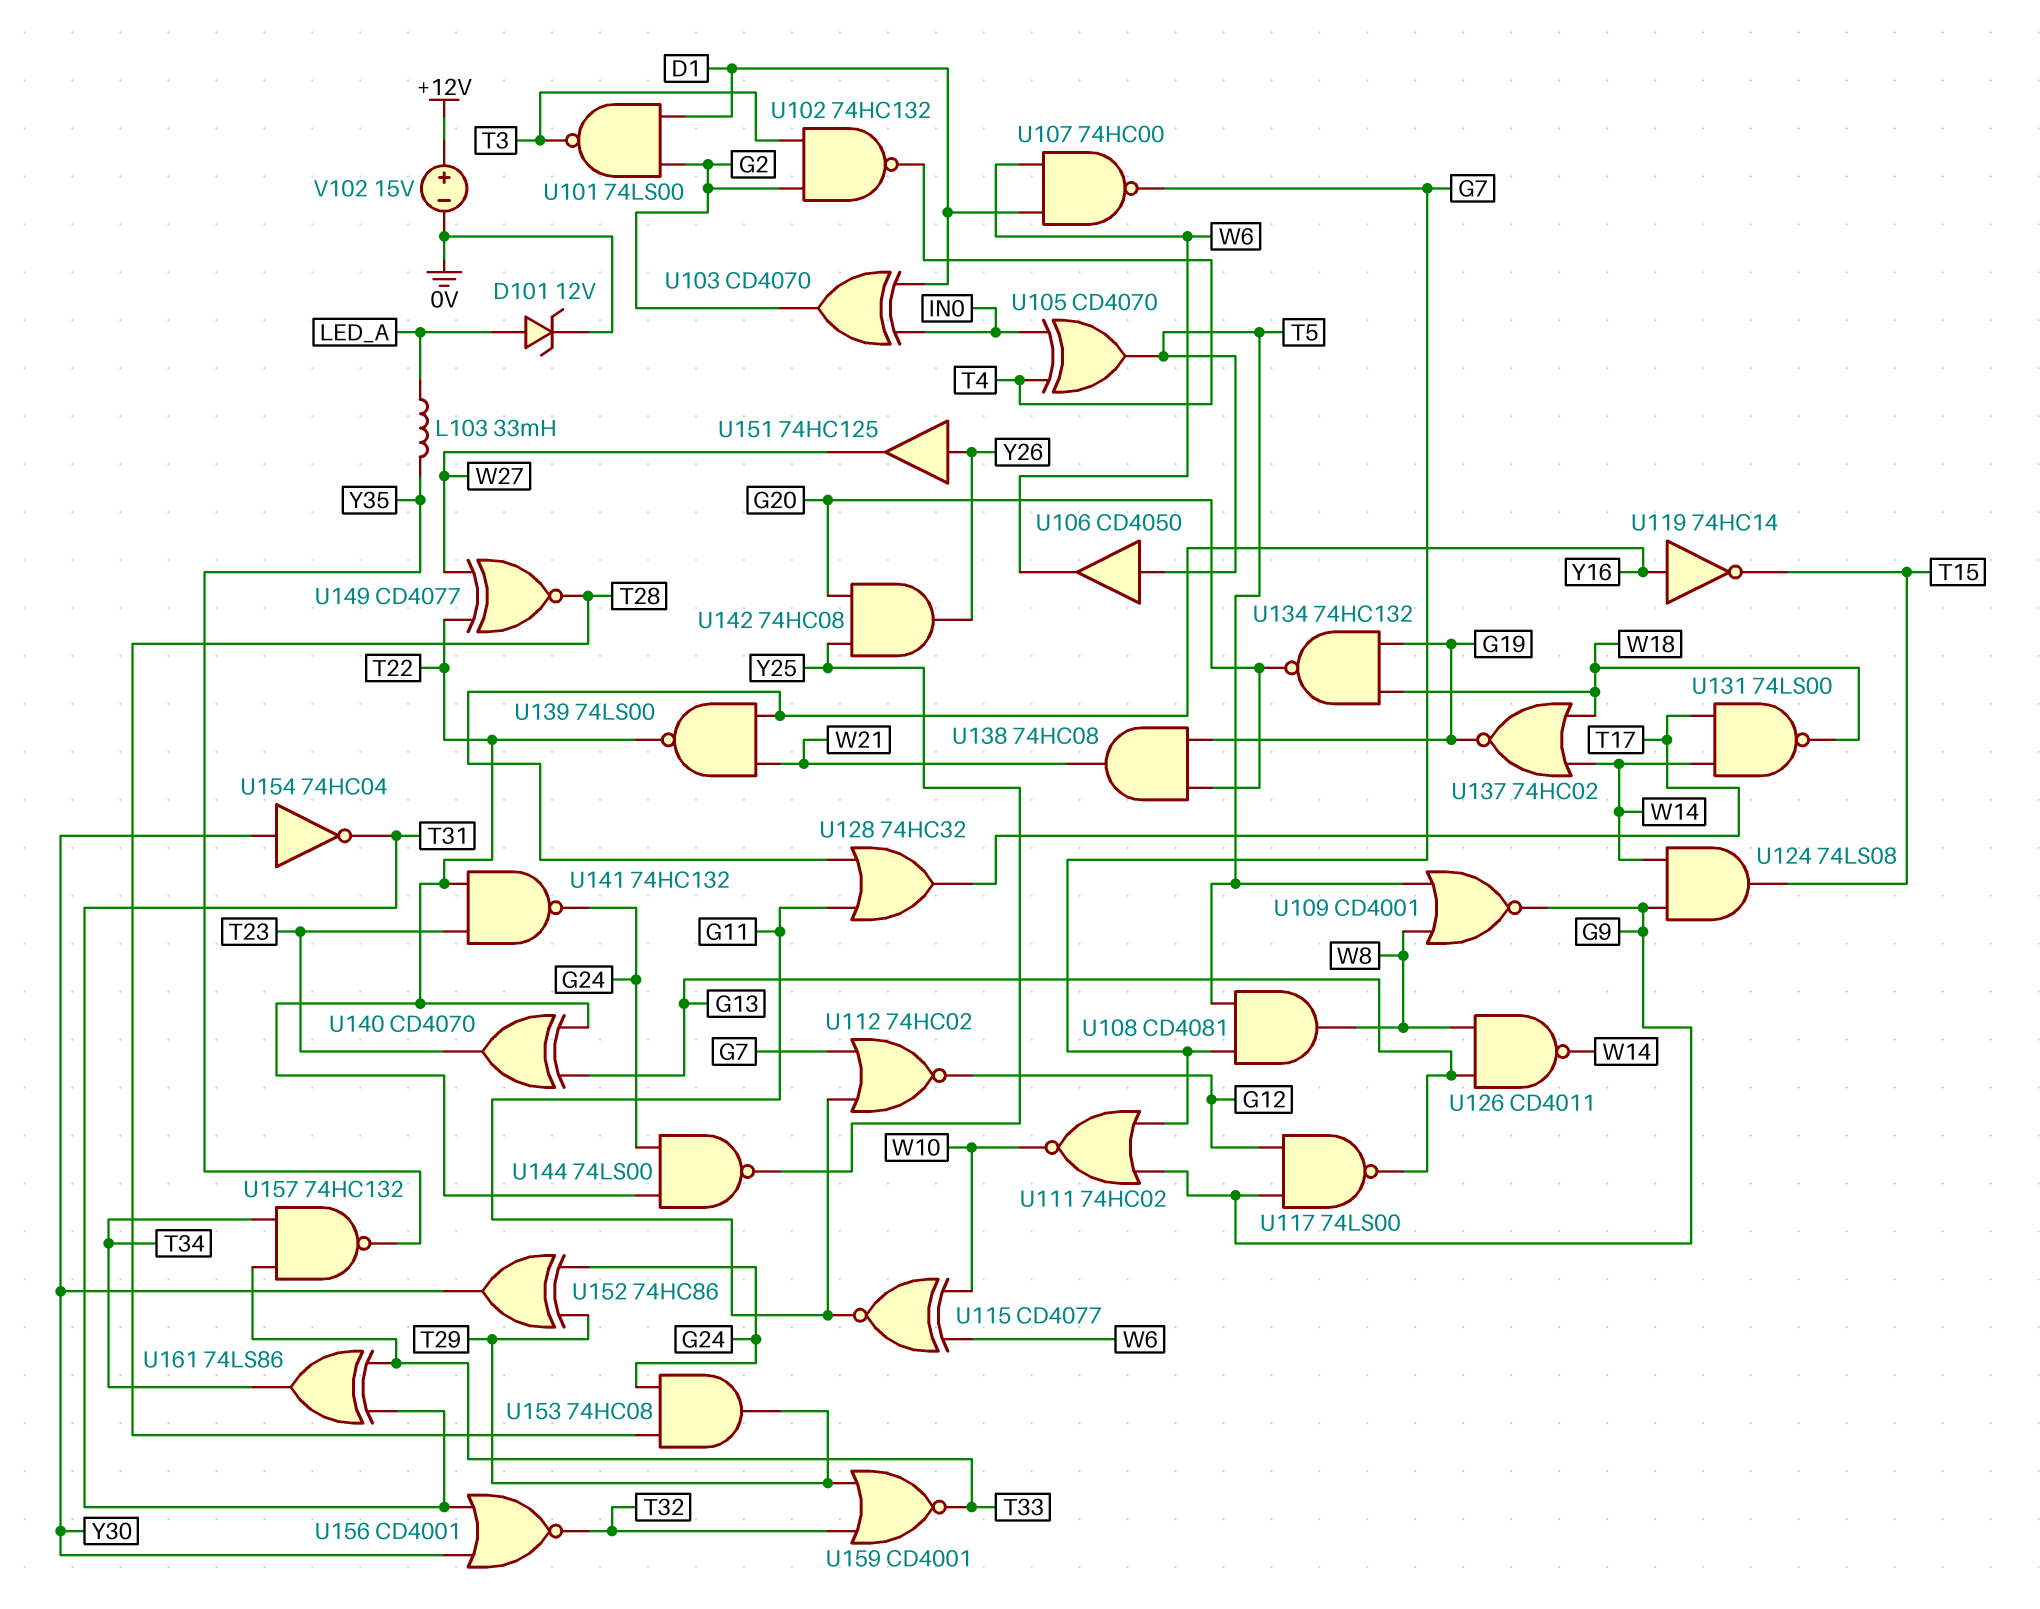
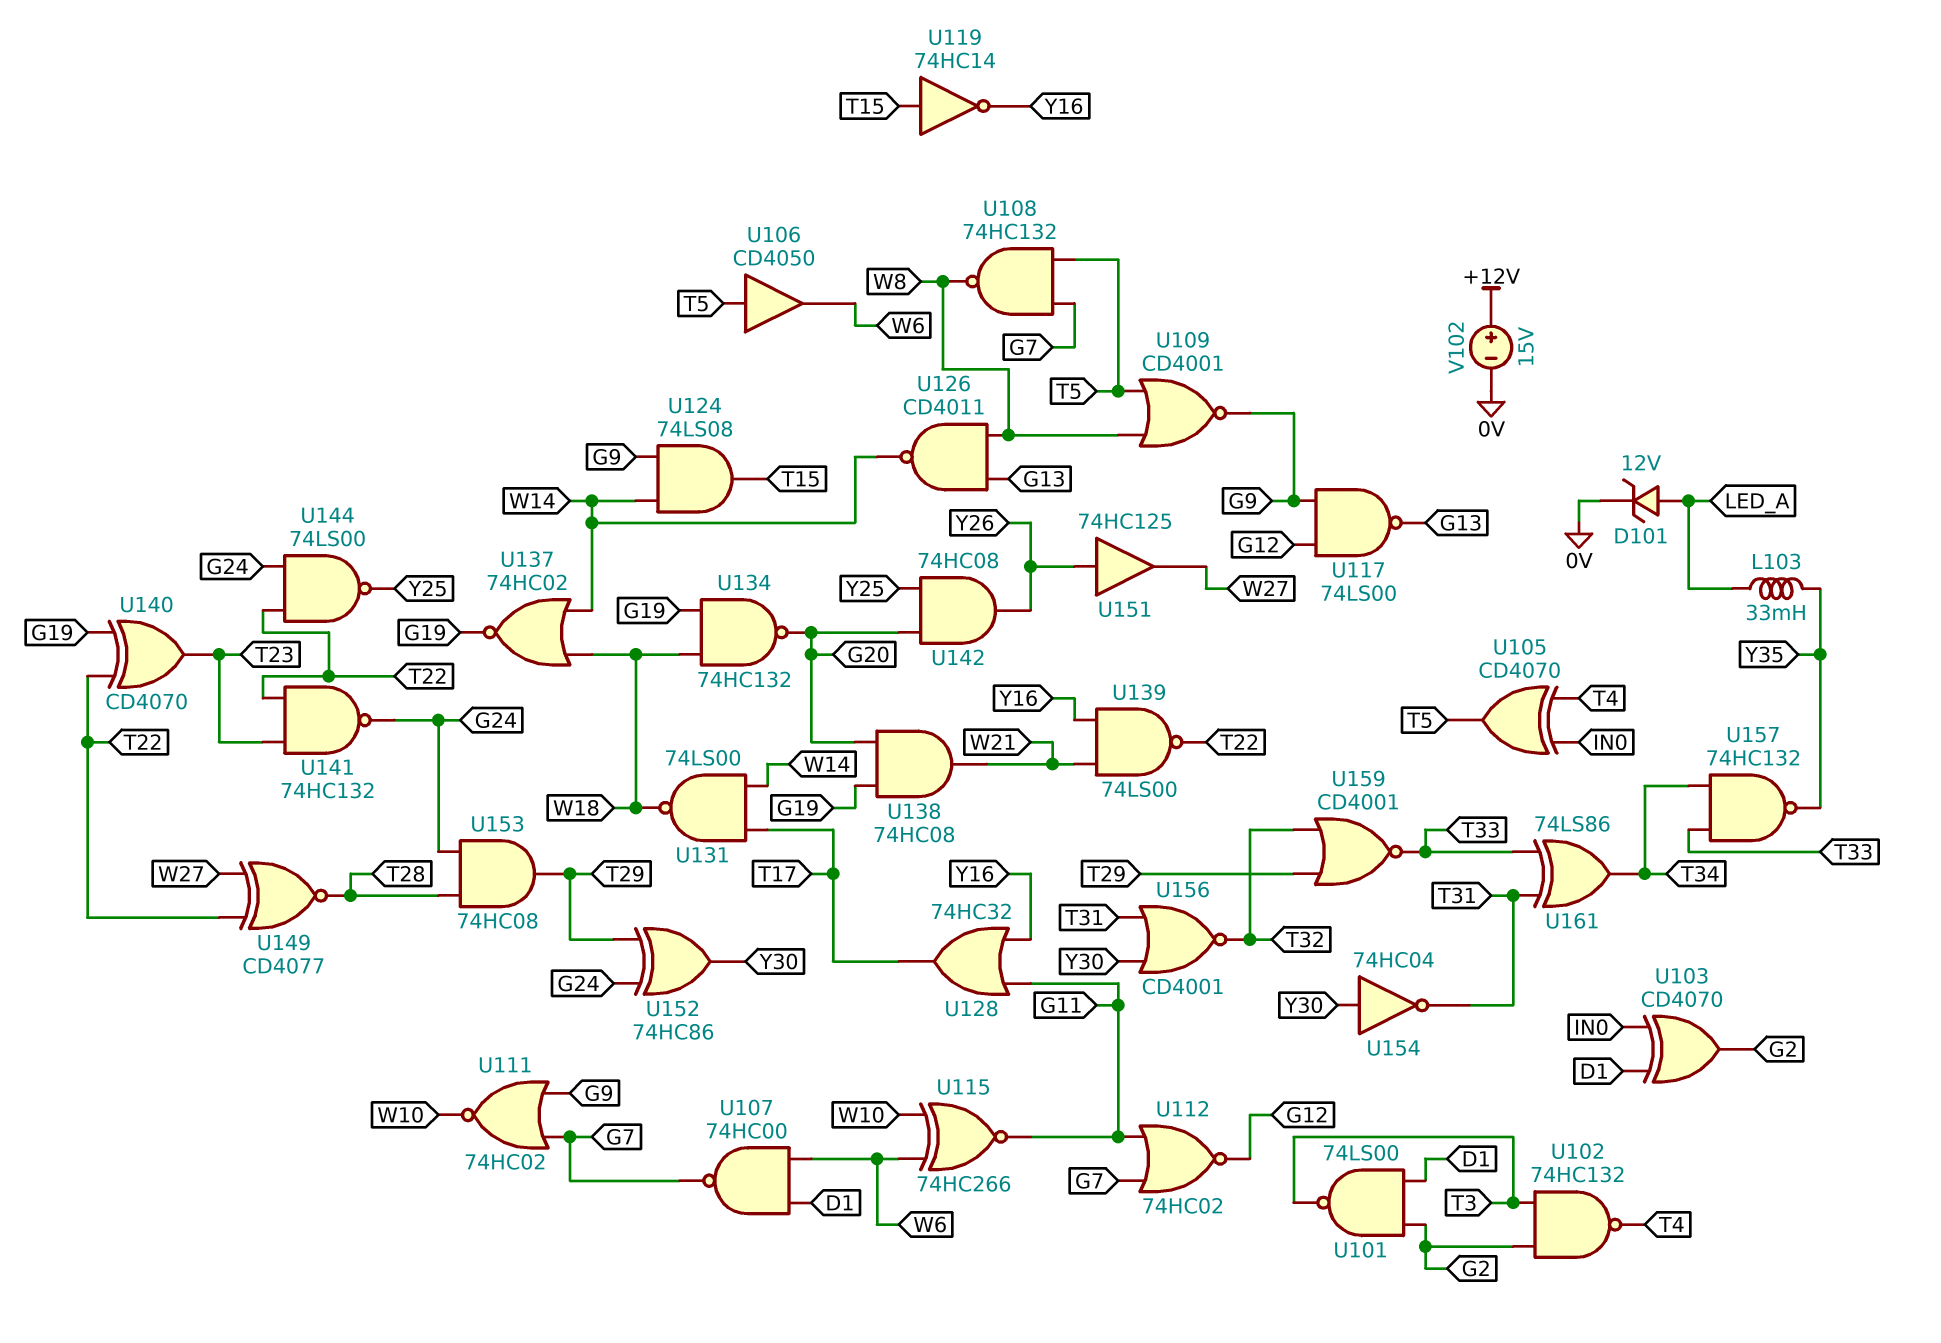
U108: AND CD4081 (in G7, in T5, out W8) -> NAND 74HC132 (in G7, in T5, out W8)
U115: XNOR CD4077 (in W6, in W10, out G11) -> XNOR 74HC266 (in W6, in W10, out G11)
U119: NOT 74HC14 (in Y16, out T15) -> NOT 74HC14 (in T15, out Y16)
U140: XOR CD4070 (in G13, in T22, out T23) -> XOR CD4070 (in G19, in T22, out T23)

